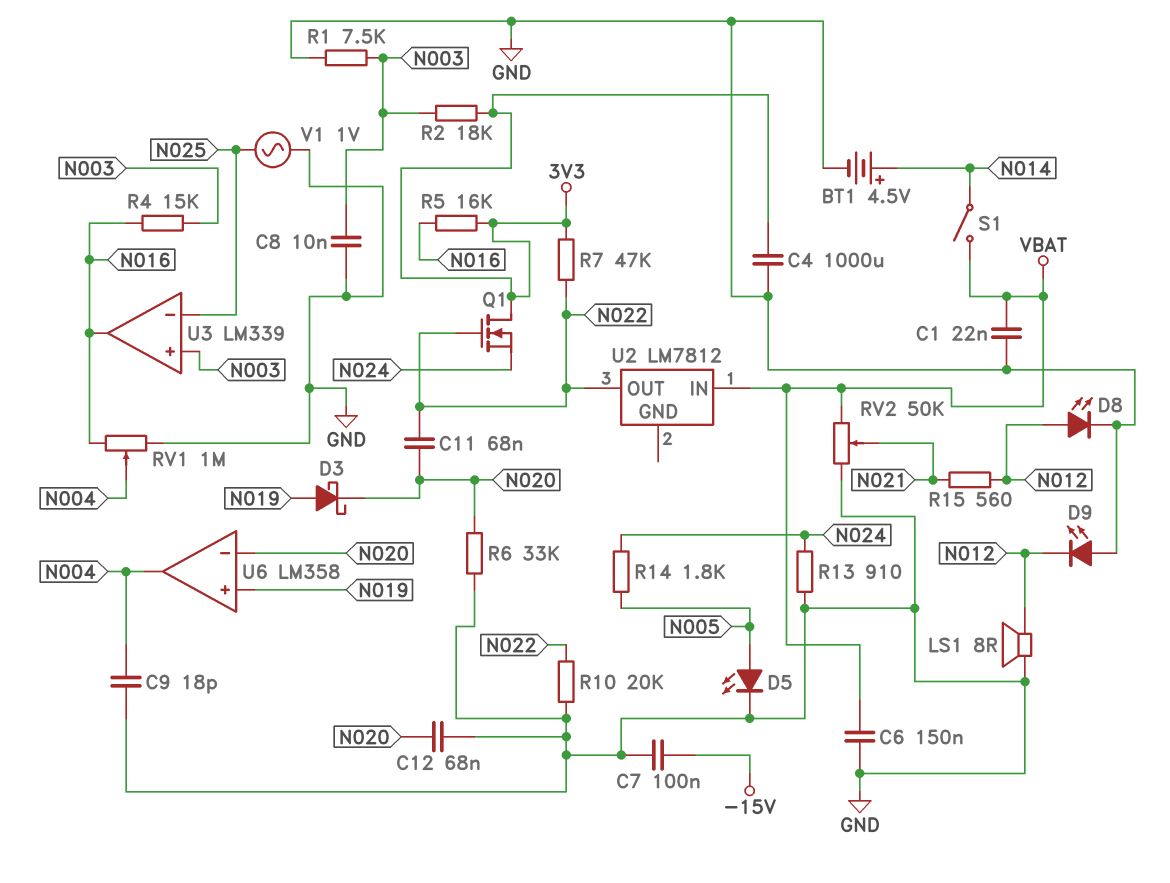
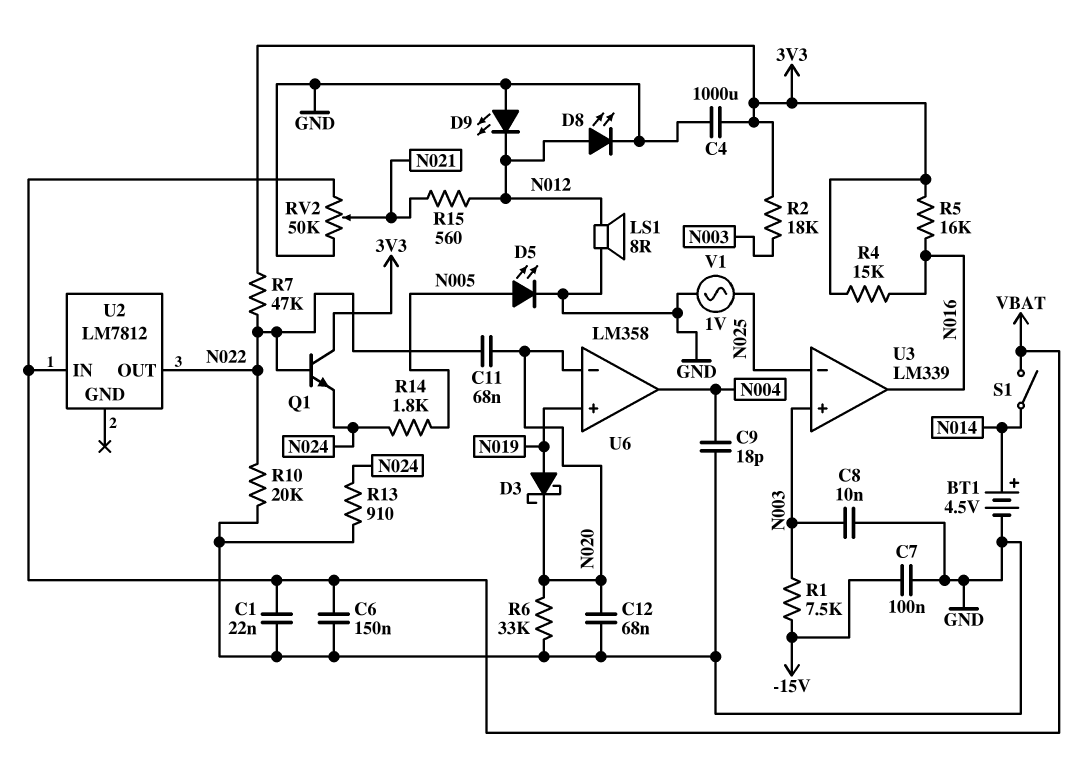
Q1: NMOS (G N022, D 3V3, S N024) -> NPN (B N022, C 3V3, E N024)
R1: 7.5k (GND, N003) -> 7.5k (-15V, N003)
R4: 15k (N003, N016) -> 15k (3V3, N016)
RV1: 1M (GND, N016, wiper N004) -> none

